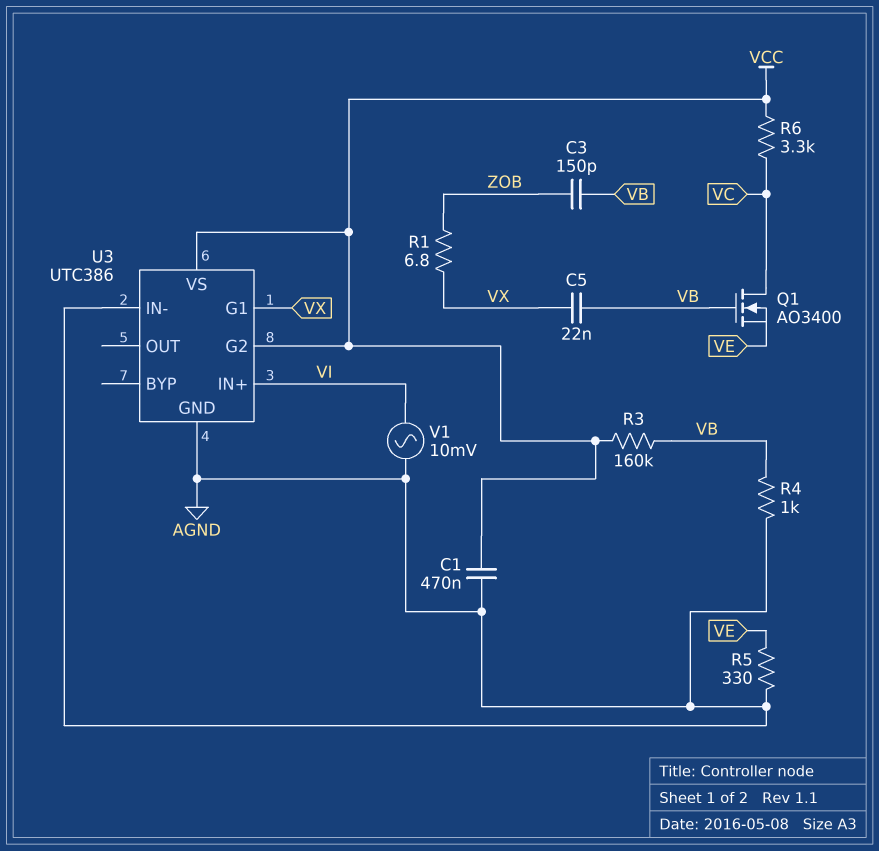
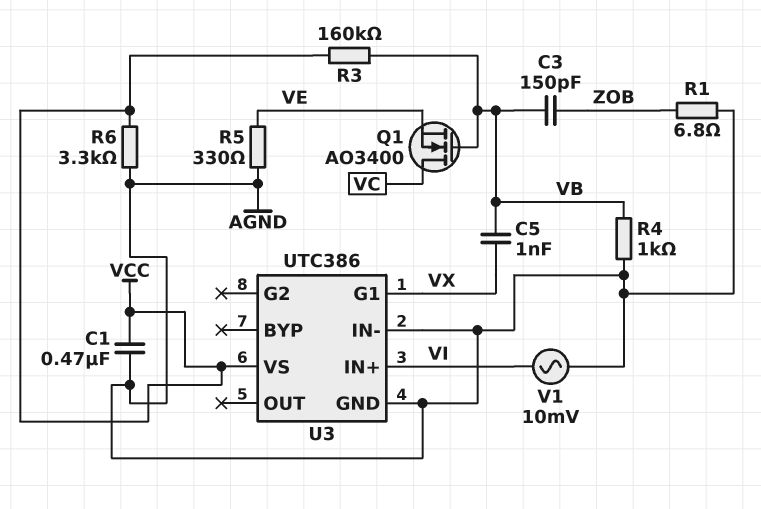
C5: 22nF (VB, VX) -> 1nF (VB, VX)
R1: 6.8 (VX, ZOB) -> 6.8 (AGND, ZOB)
R6: 3.3k (VC, VCC) -> 3.3k (AGND, VCC)
U3 pin G2: VCC -> none

